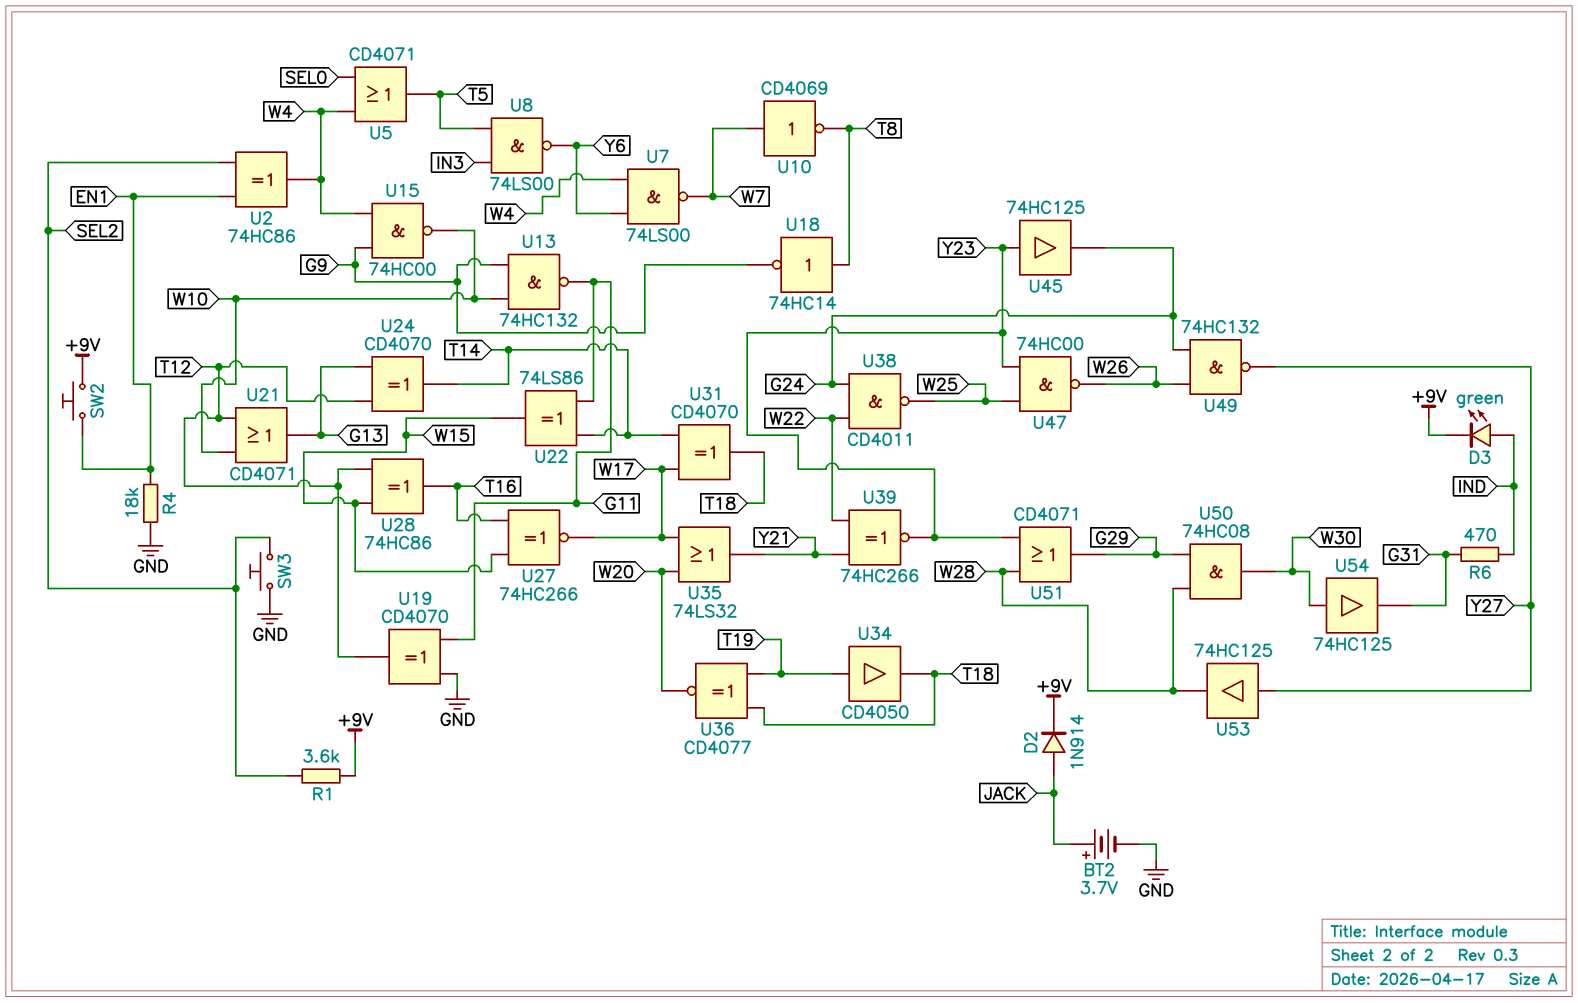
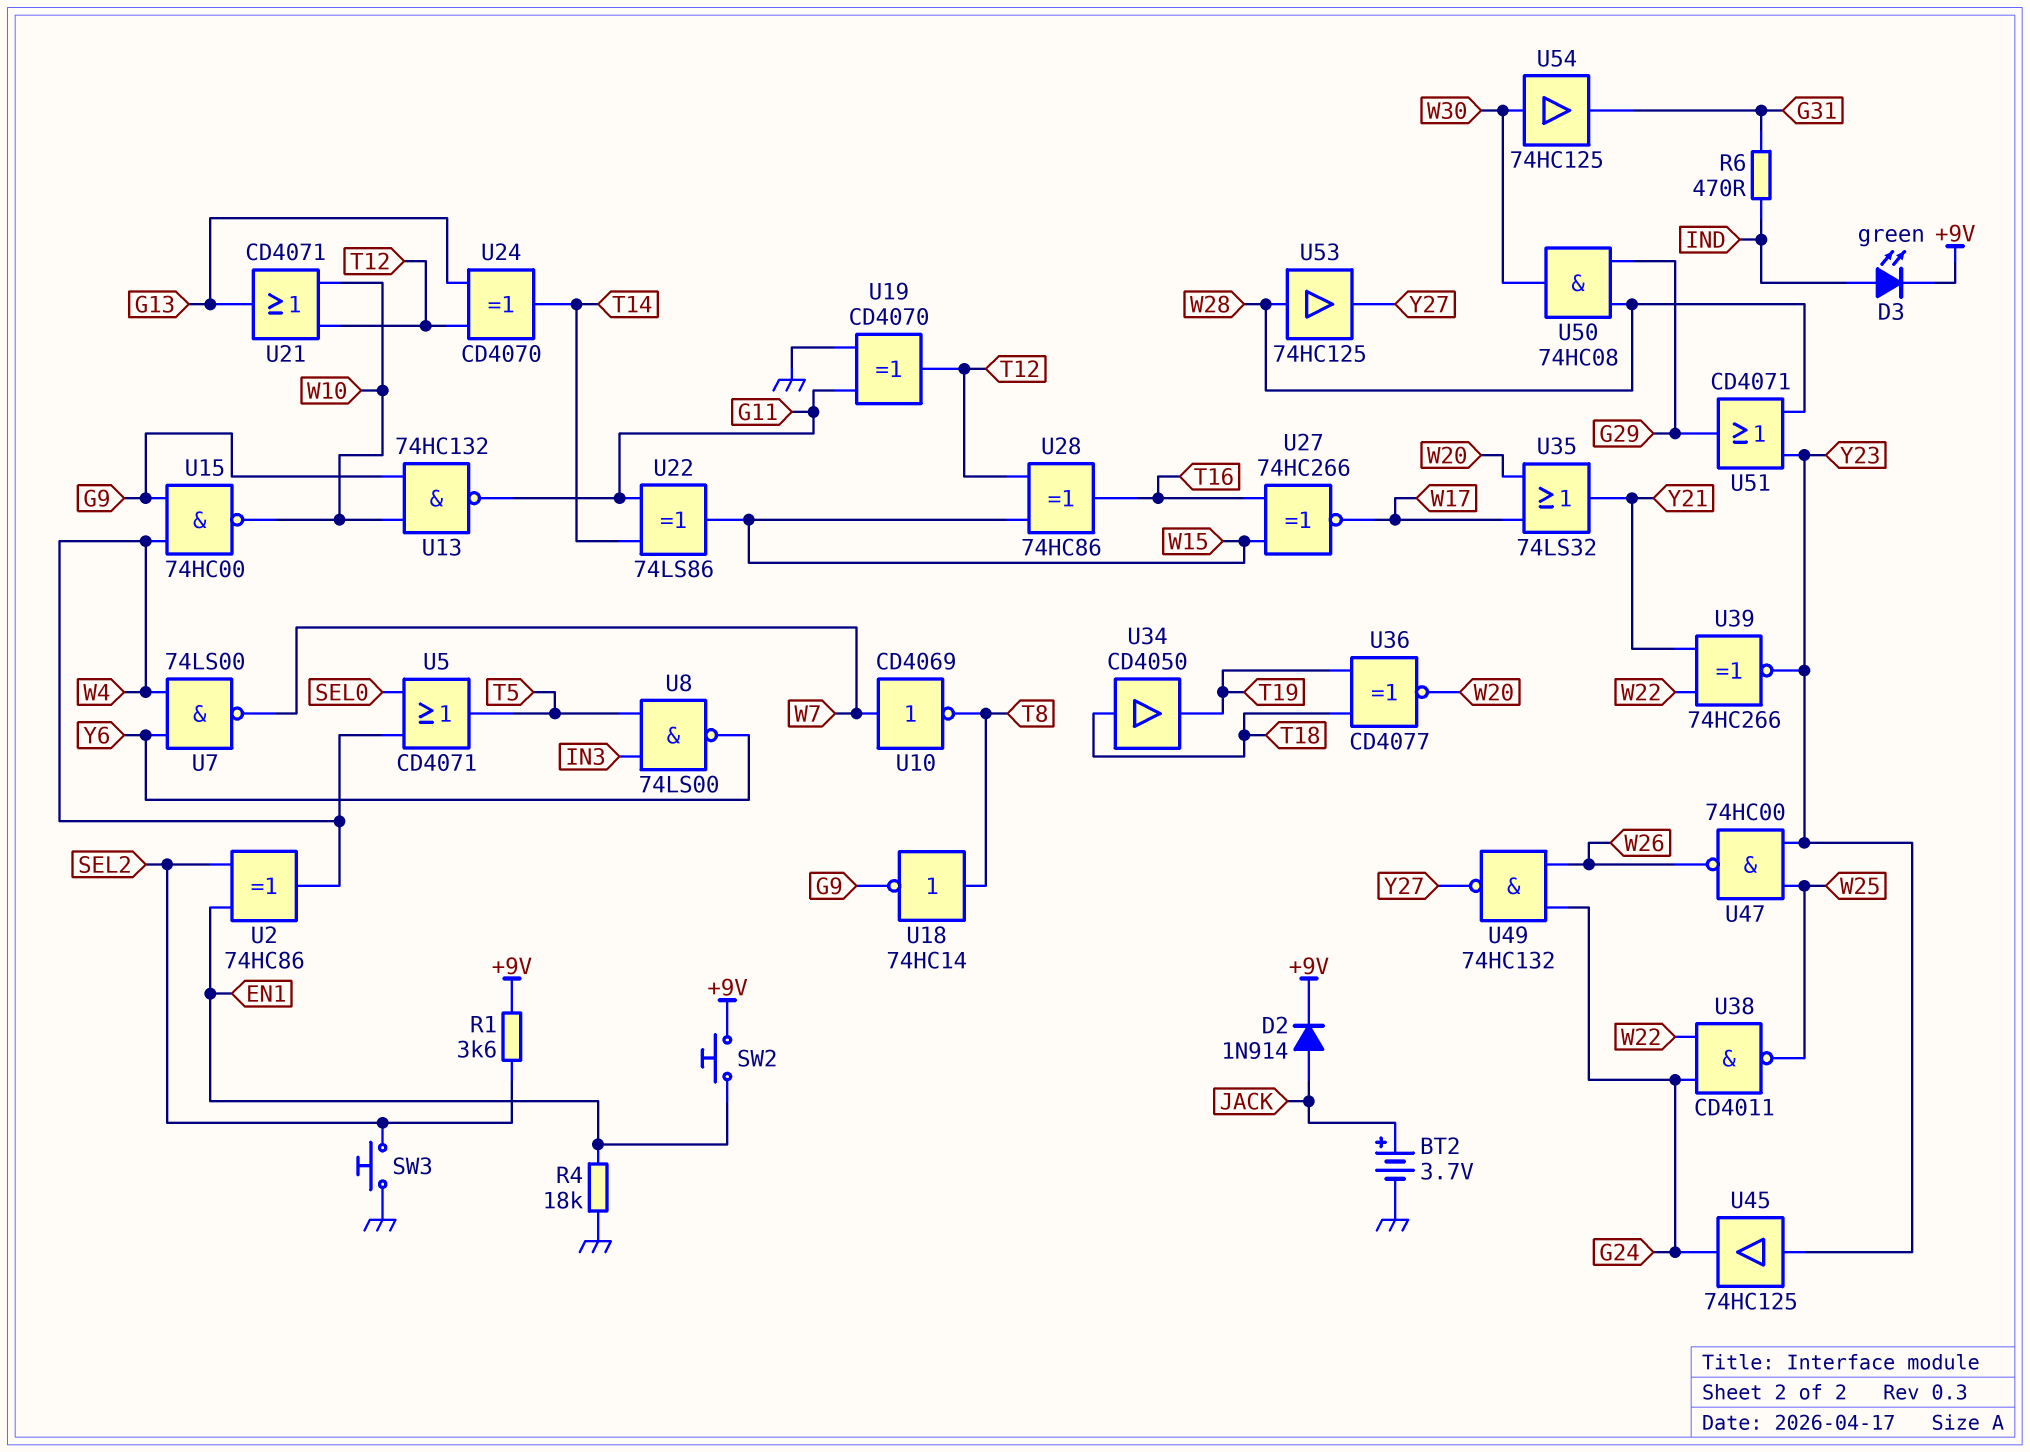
U31: XOR CD4070 (in T14, in W17, out T18) -> none
U34: buffer CD4050 (in T19, out T18) -> buffer CD4050 (in T18, out T19)
U53: buffer 74HC125 (in Y27, out W28) -> buffer 74HC125 (in W28, out Y27)

